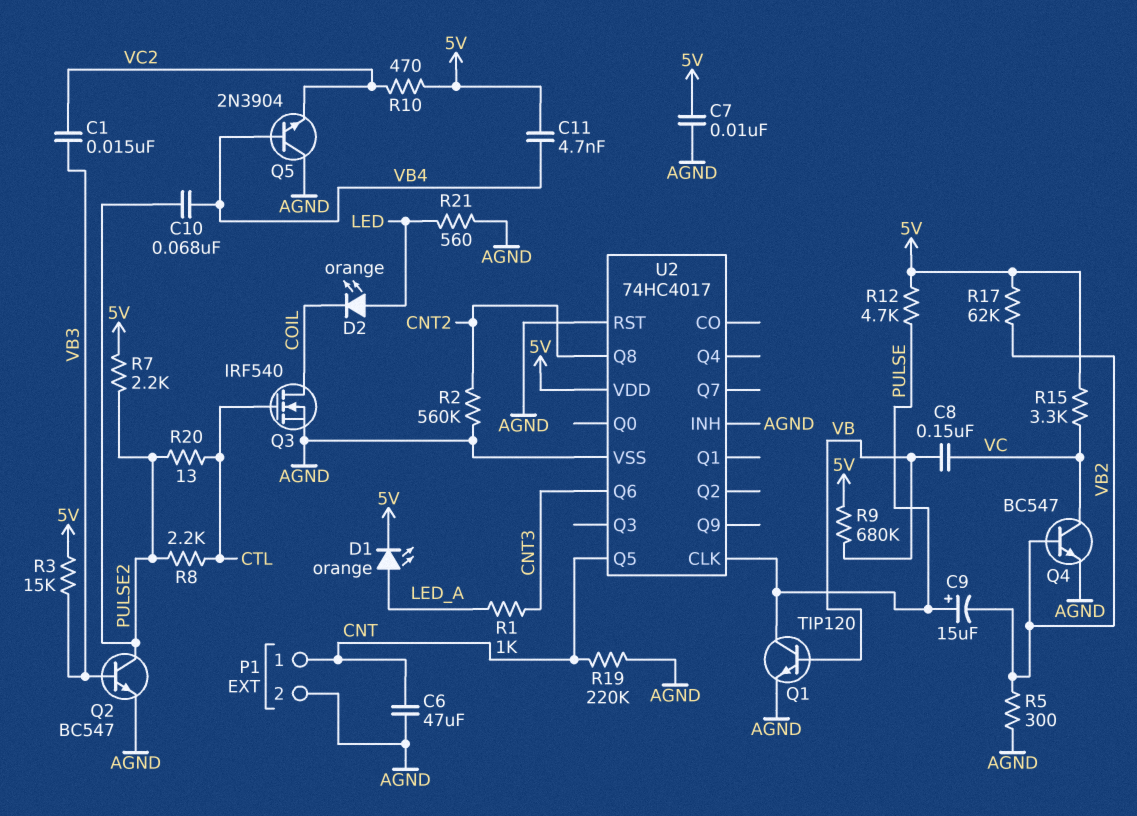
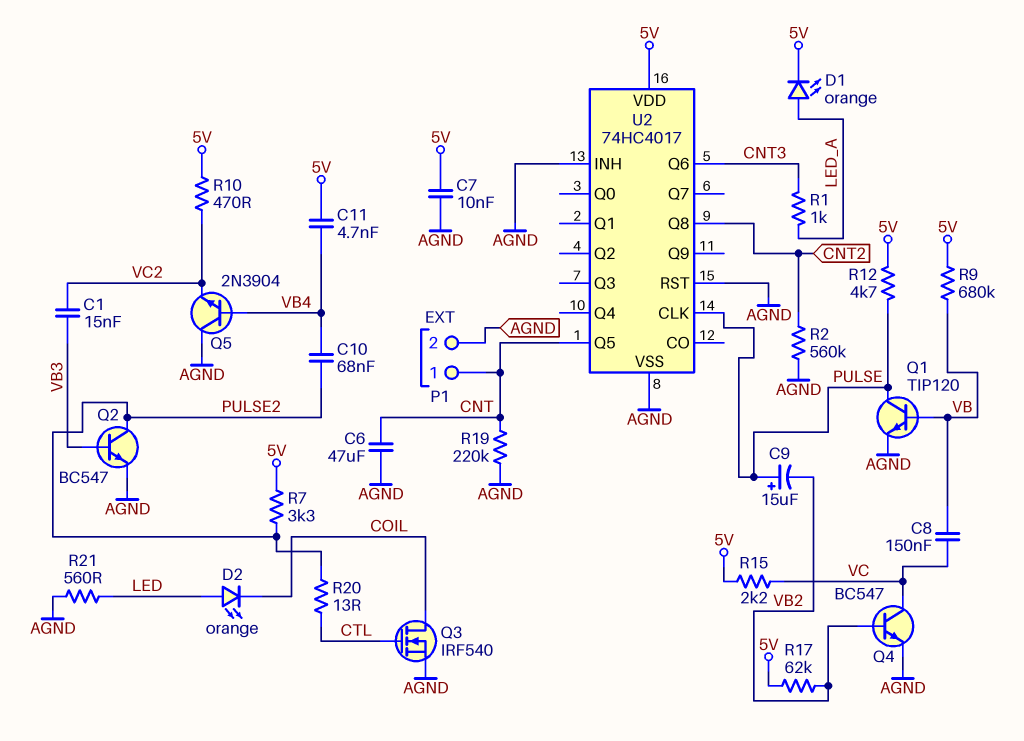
R3: 15k (5V, VB3) -> none
R5: 300 (AGND, VB2) -> none
R7: 2.2k (5V, PULSE2) -> 3.3k (5V, PULSE2)
R8: 2.2k (CTL, PULSE2) -> none
R15: 3.3k (5V, VC) -> 2.2k (5V, VC)

